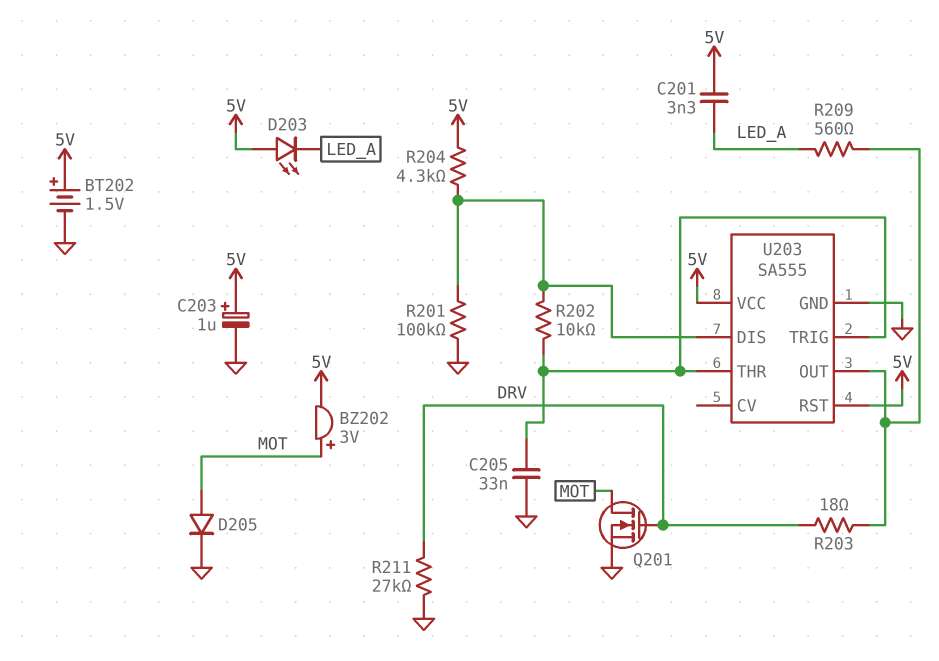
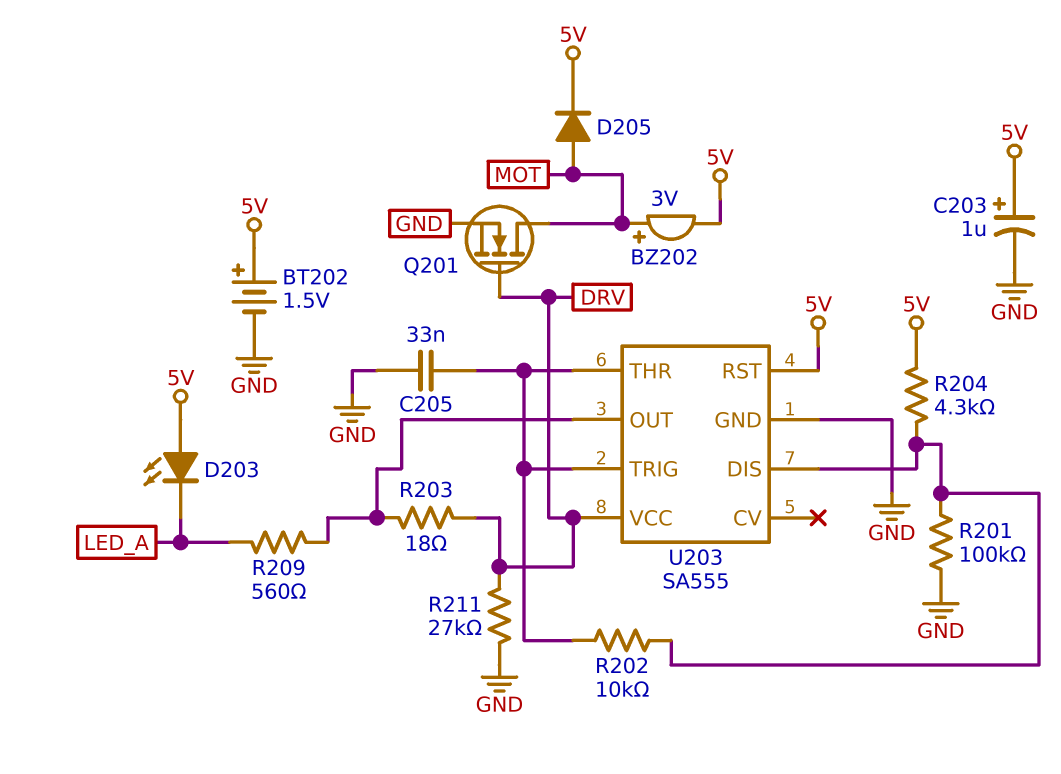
C201: 3.3nF (5V, LED_A) -> none
D205: diode (A MOT, K GND) -> diode (A MOT, K 5V)
U203 pin VCC: 5V -> DRV

